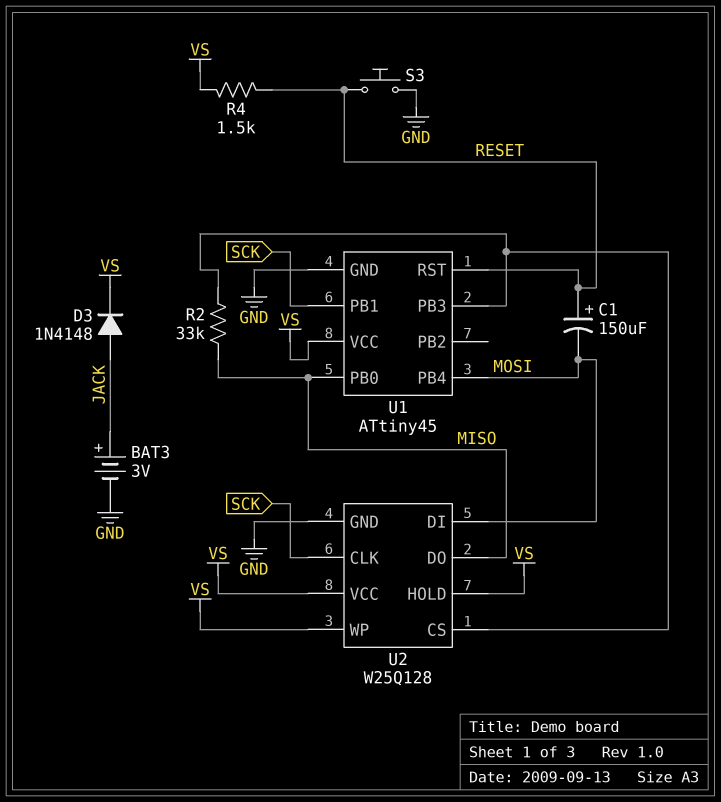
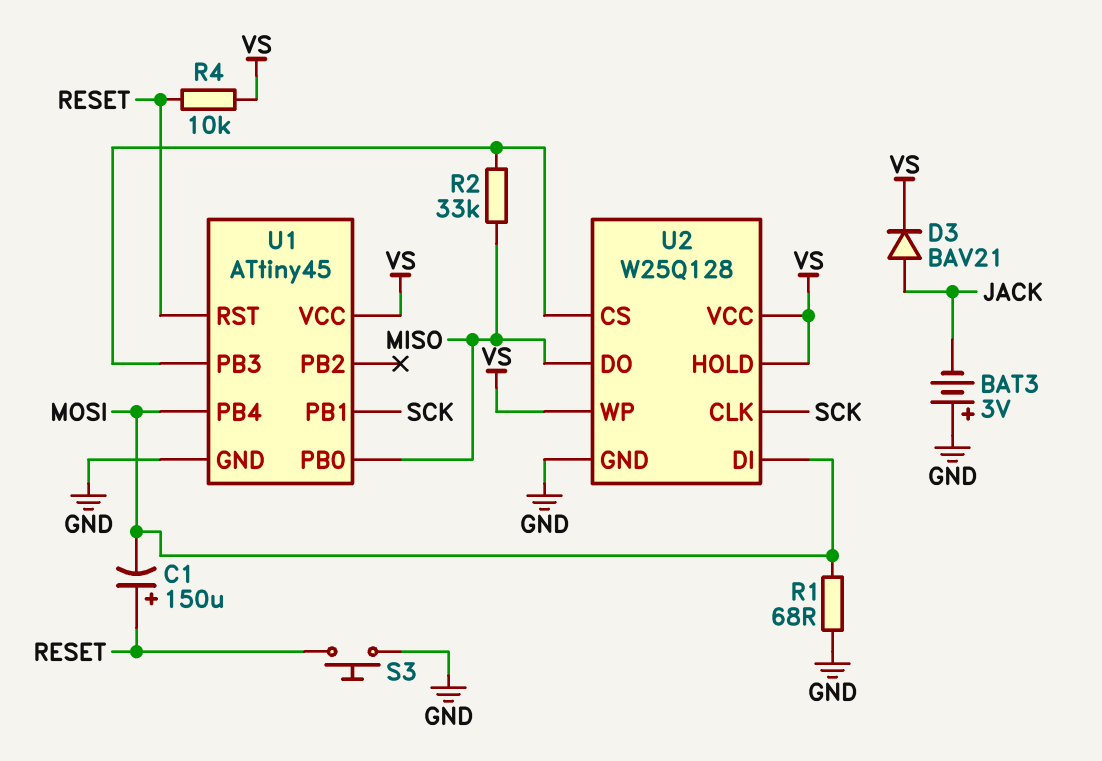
BAT3: 3V (plus JACK, minus GND) -> 3V (plus GND, minus JACK)
D3: diode 1N4148 (A JACK, K VS) -> diode BAV21 (A JACK, K VS)
R1: none -> 68 (GND, MOSI)
R4: 1.5k (RESET, VS) -> 10k (RESET, VS)

